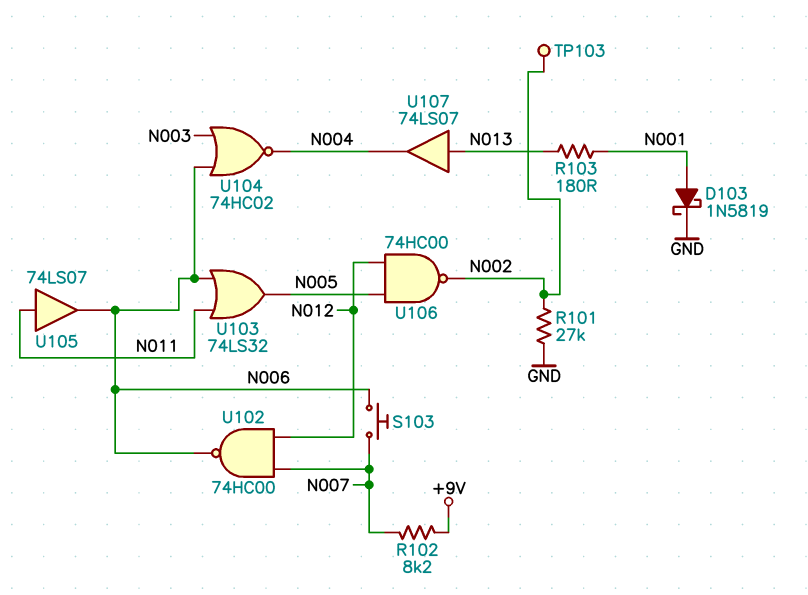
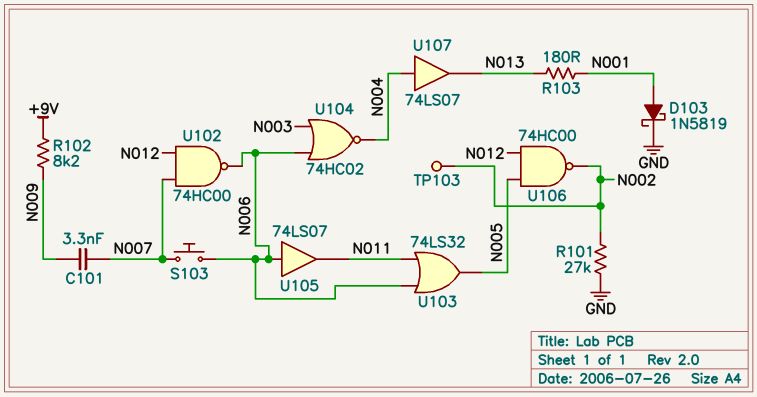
C101: none -> 3.3nF (N007, N009)
R102: 8.2k (+9V, N007) -> 8.2k (+9V, N009)
U105: buffer 74LS07 (in N011, out N006) -> buffer 74LS07 (in N006, out N011)
U107: buffer 74LS07 (in N013, out N004) -> buffer 74LS07 (in N004, out N013)

